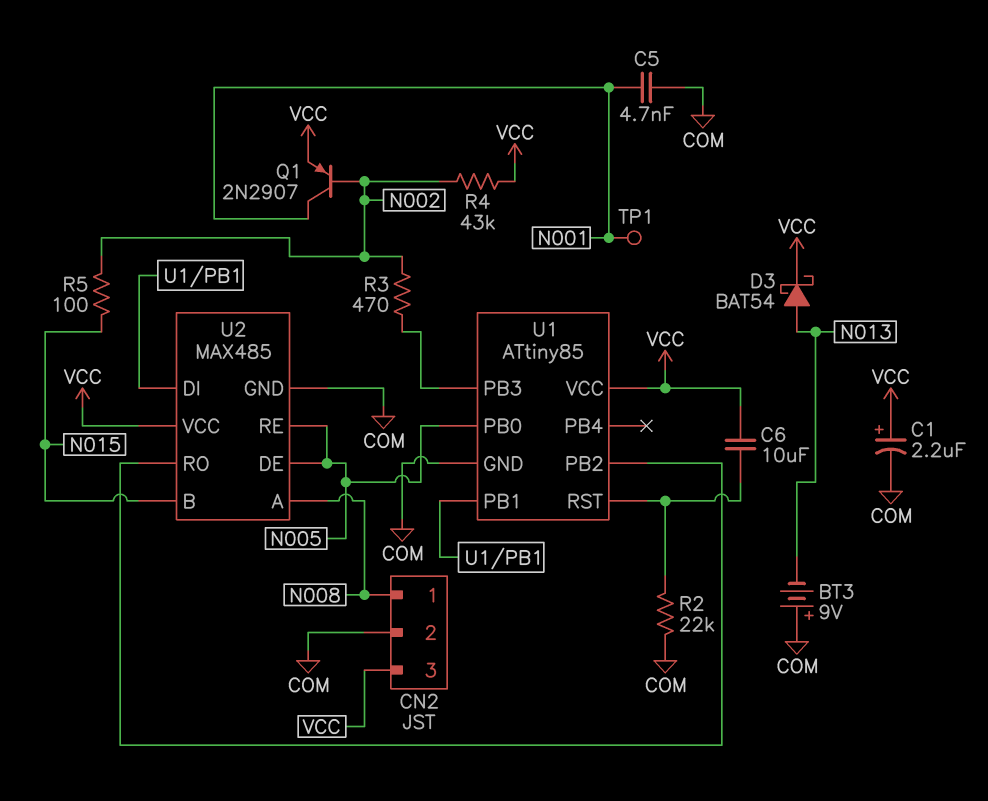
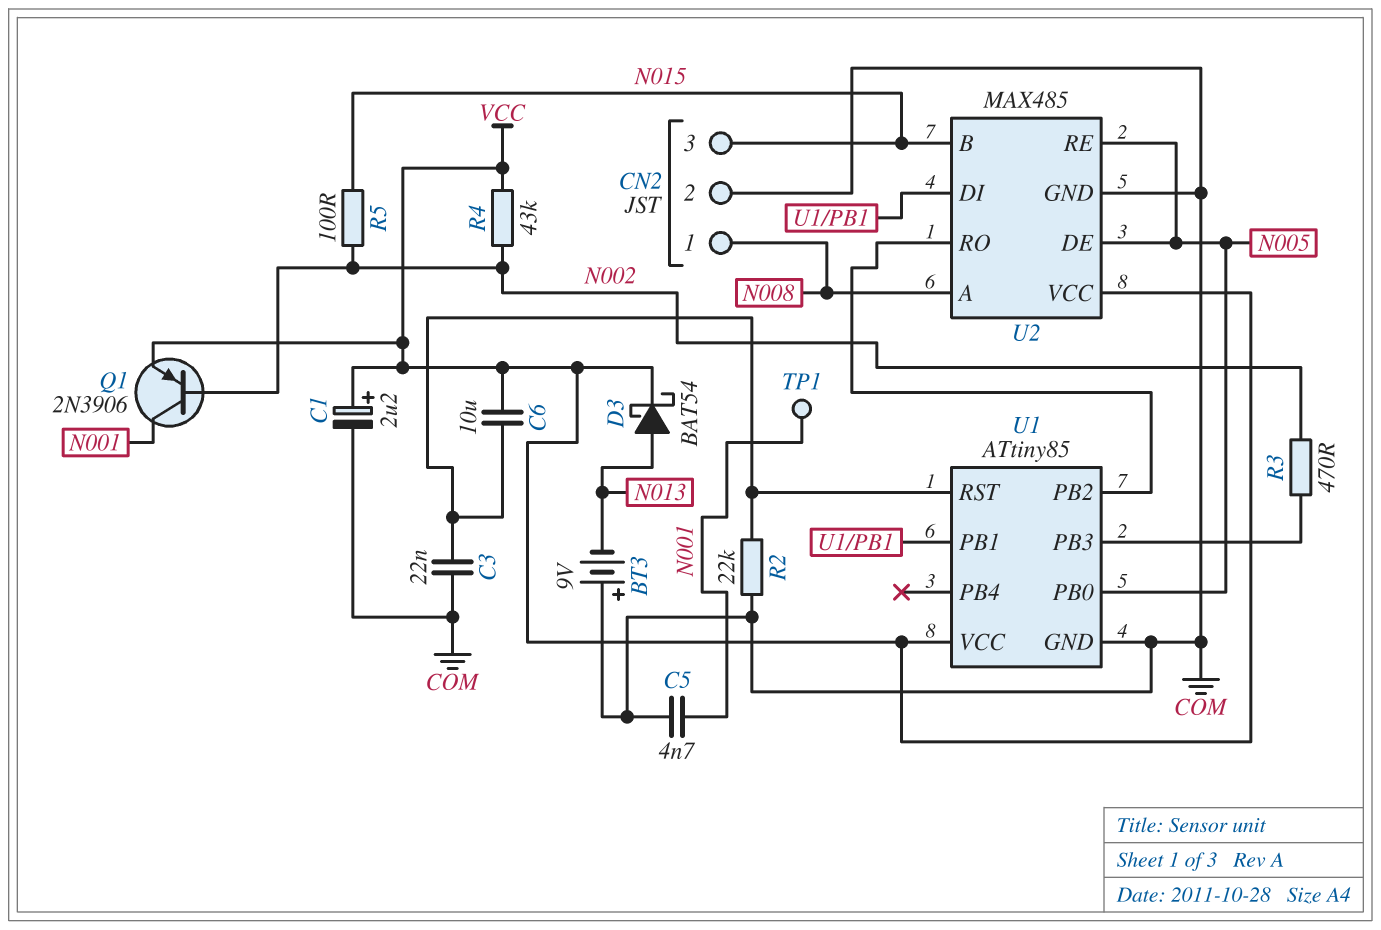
C3: none -> 22nF (COM, U1/RST)
CN2 pin 3: VCC -> N015
Q1: PNP 2N2907 (B N002, C N001, E VCC) -> PNP 2N3906 (B N002, C N001, E VCC)

